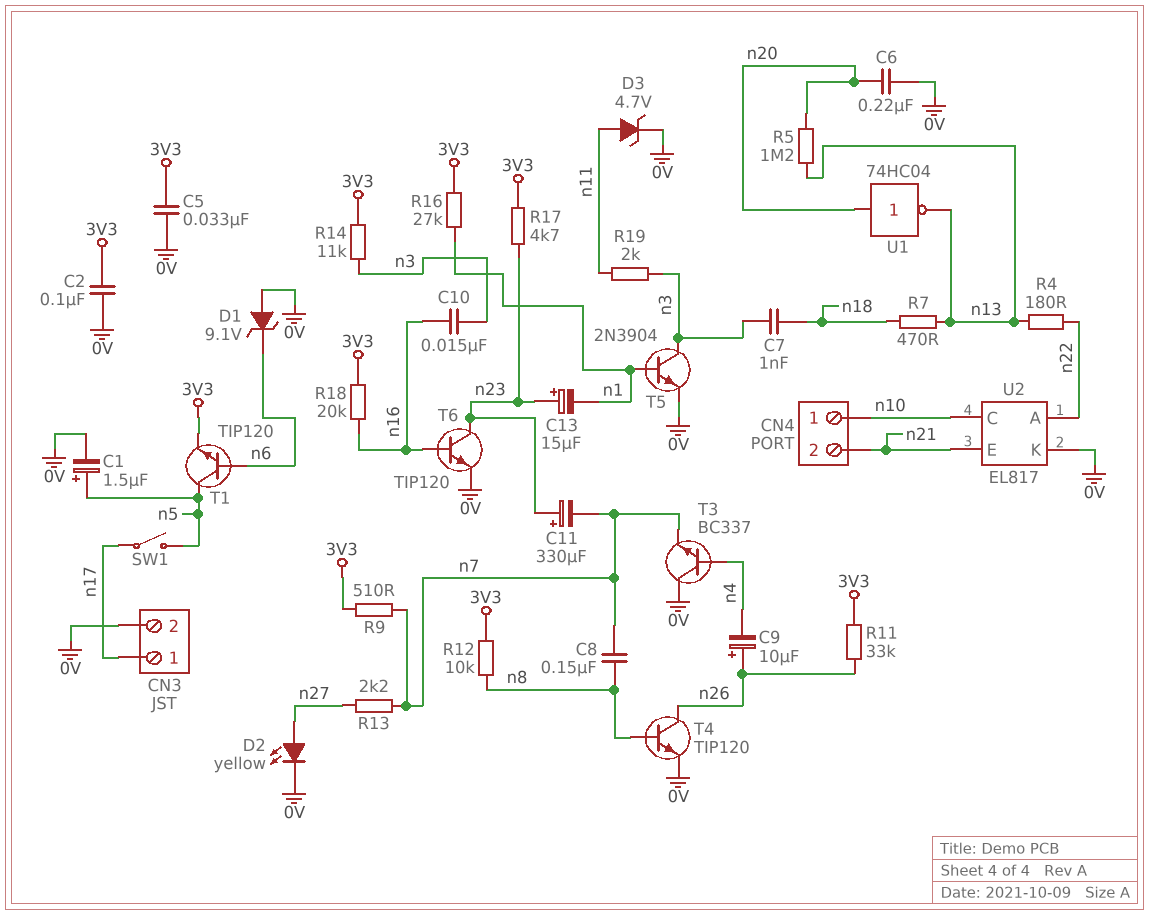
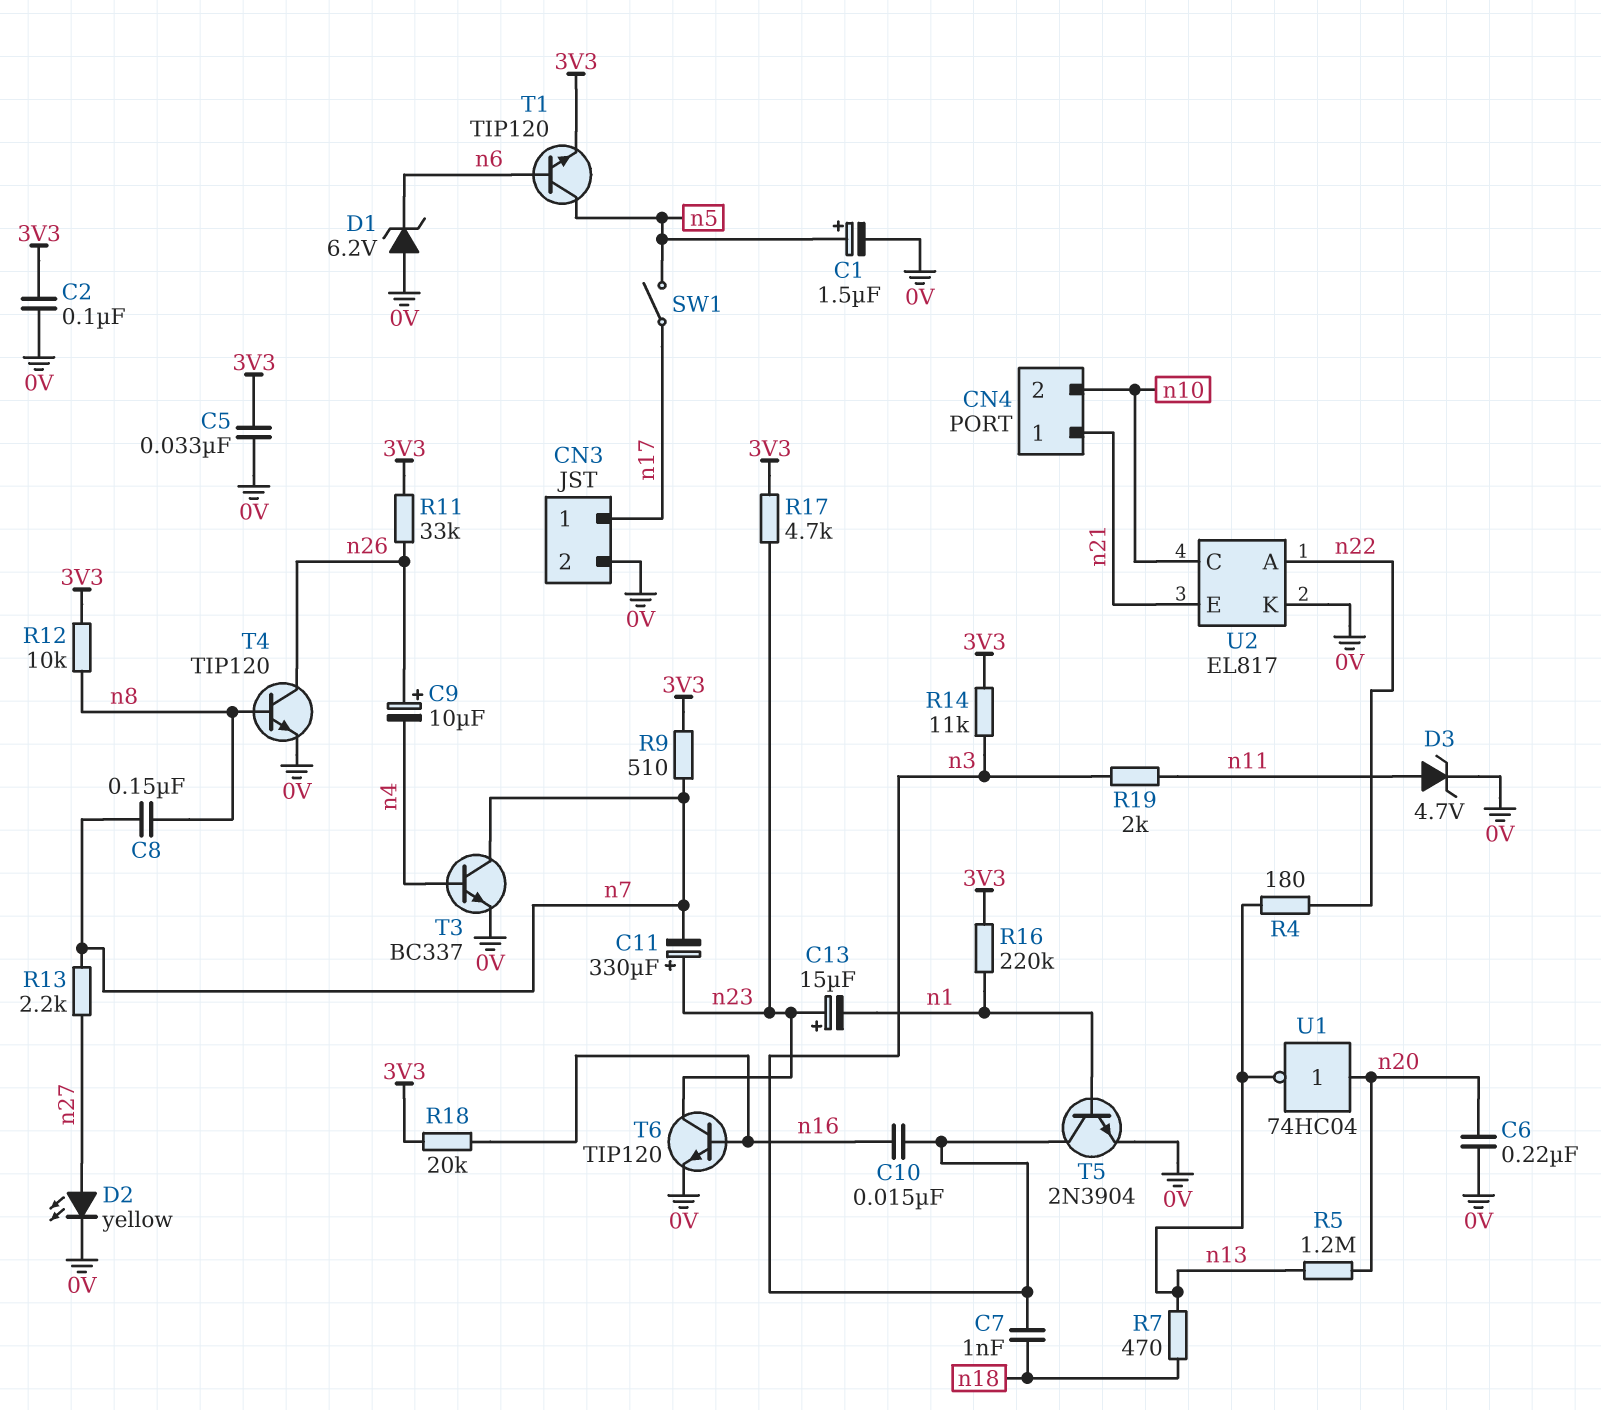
CN4 pin 1: n10 -> n21
CN4 pin 2: n21 -> n10
D1: zener 9.1V (A 0V, K n6) -> zener 6.2V (A 0V, K n6)
R16: 27k (3V3, n1) -> 220k (3V3, n1)
T3: NPN BC337 (B n4, C 0V, E n7) -> NPN BC337 (B n4, C n7, E 0V)

